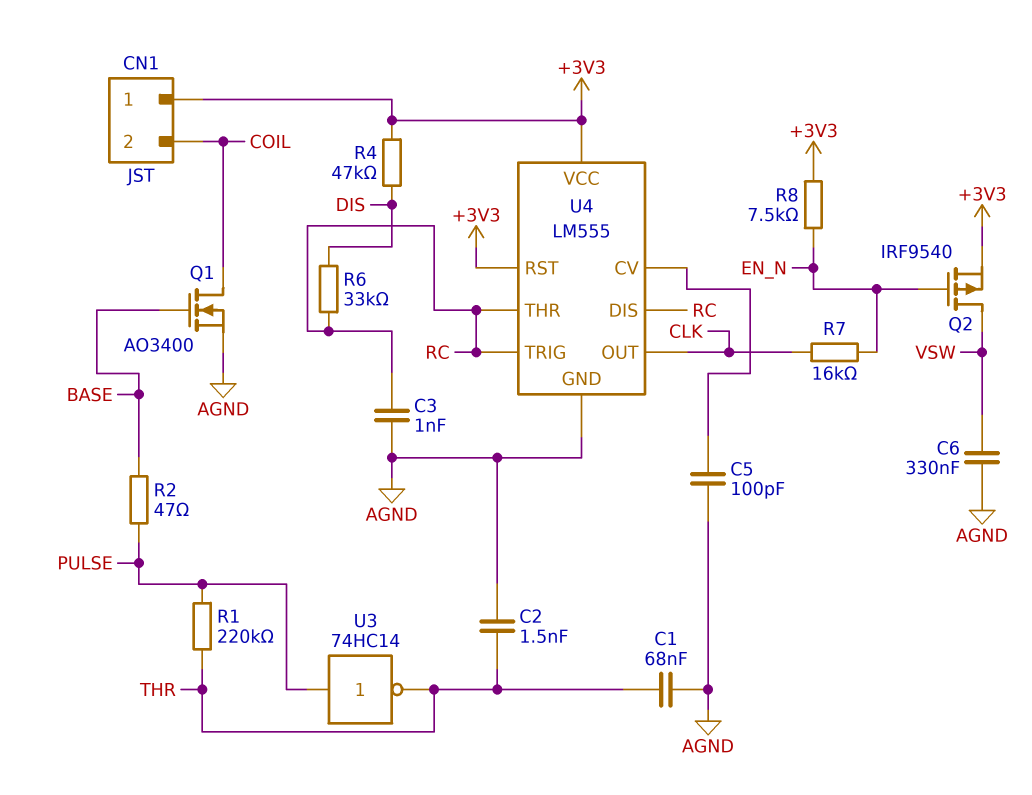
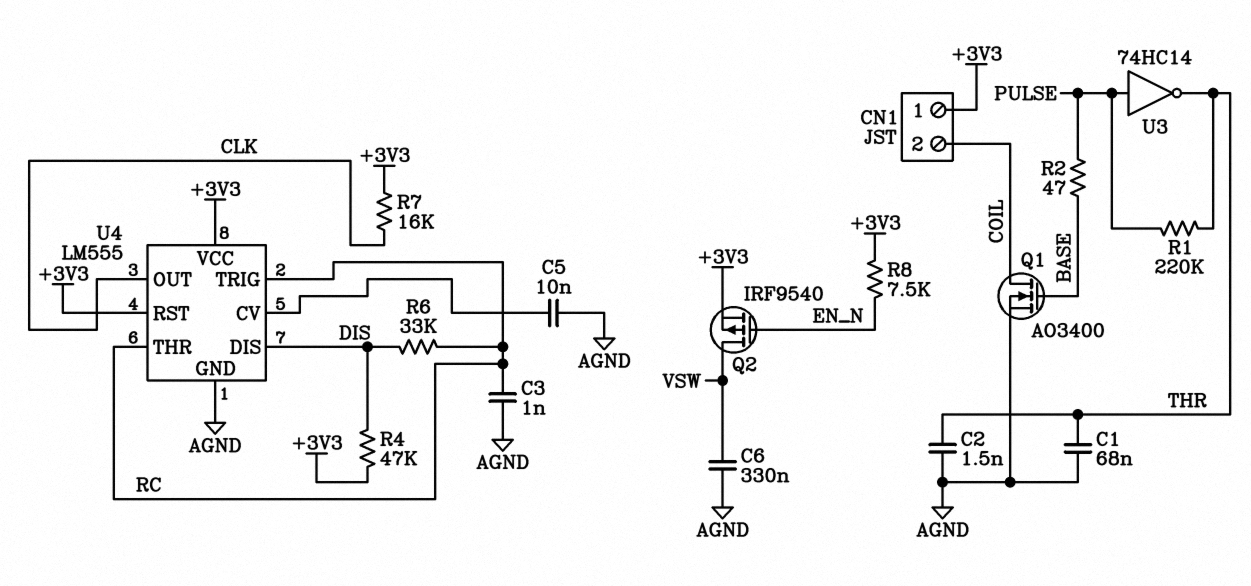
C5: 100pF (AGND, U4/CV) -> 10nF (AGND, U4/CV)
R7: 16k (CLK, EN_N) -> 16k (+3V3, CLK)
U4 pin DIS: RC -> DIS

